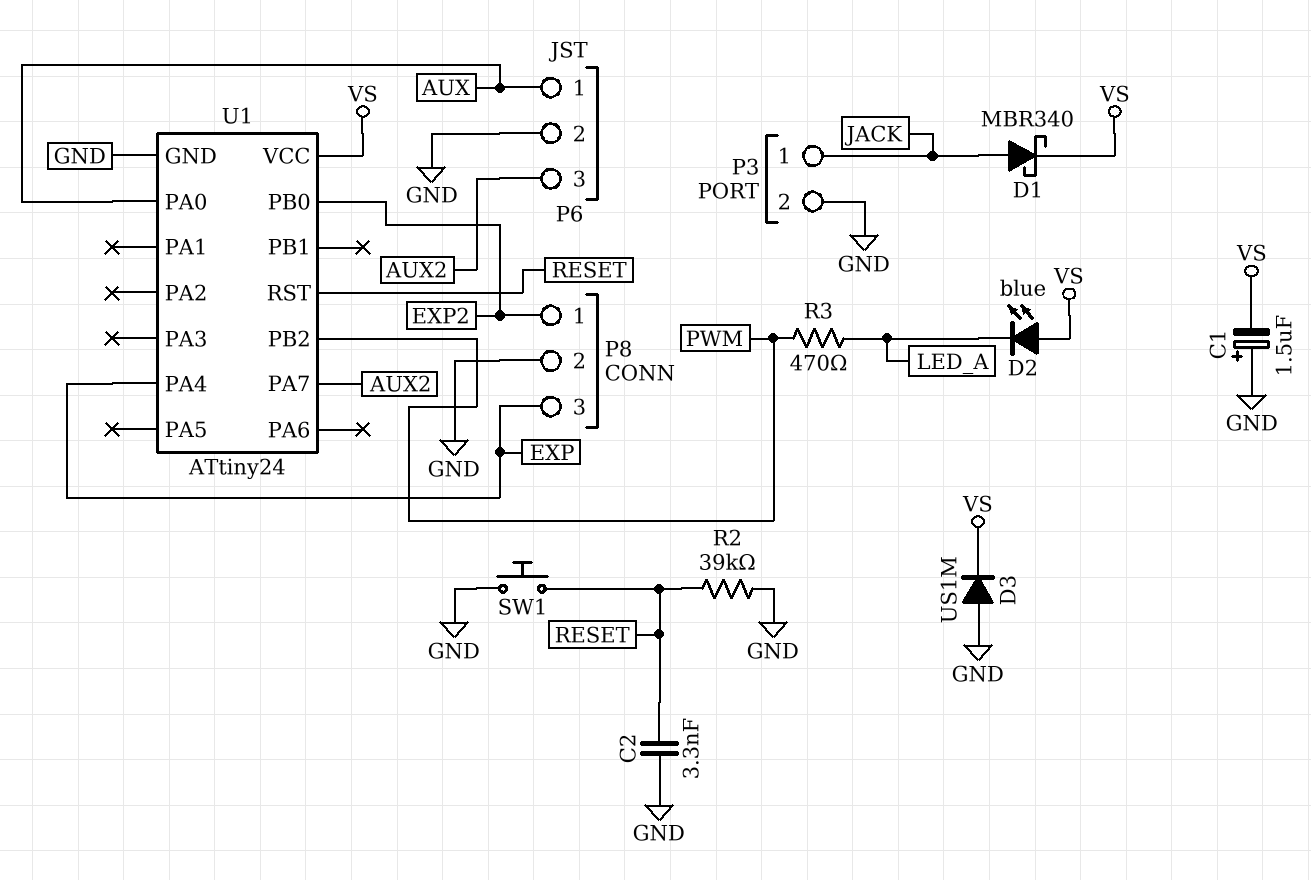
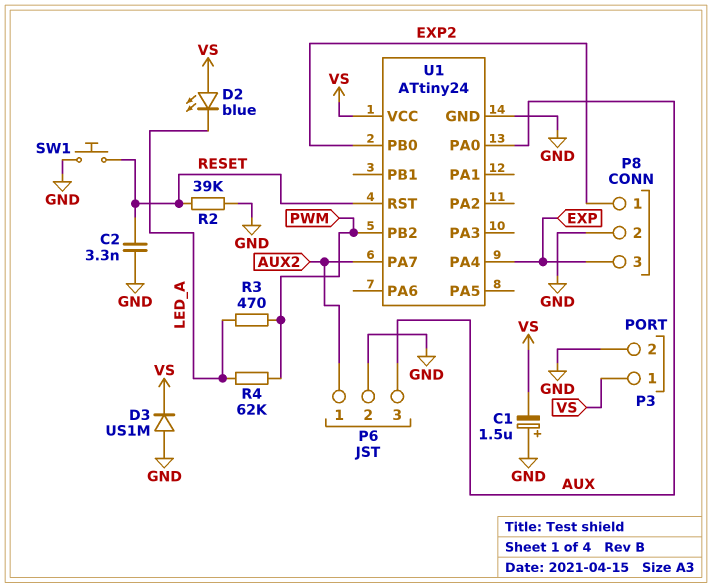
D1: schottky MBR340 (A JACK, K VS) -> none
P3 pin 1: JACK -> VS
P6 pin 1: AUX -> AUX2
P6 pin 3: AUX2 -> AUX
R4: none -> 62k (LED_A, PWM)

